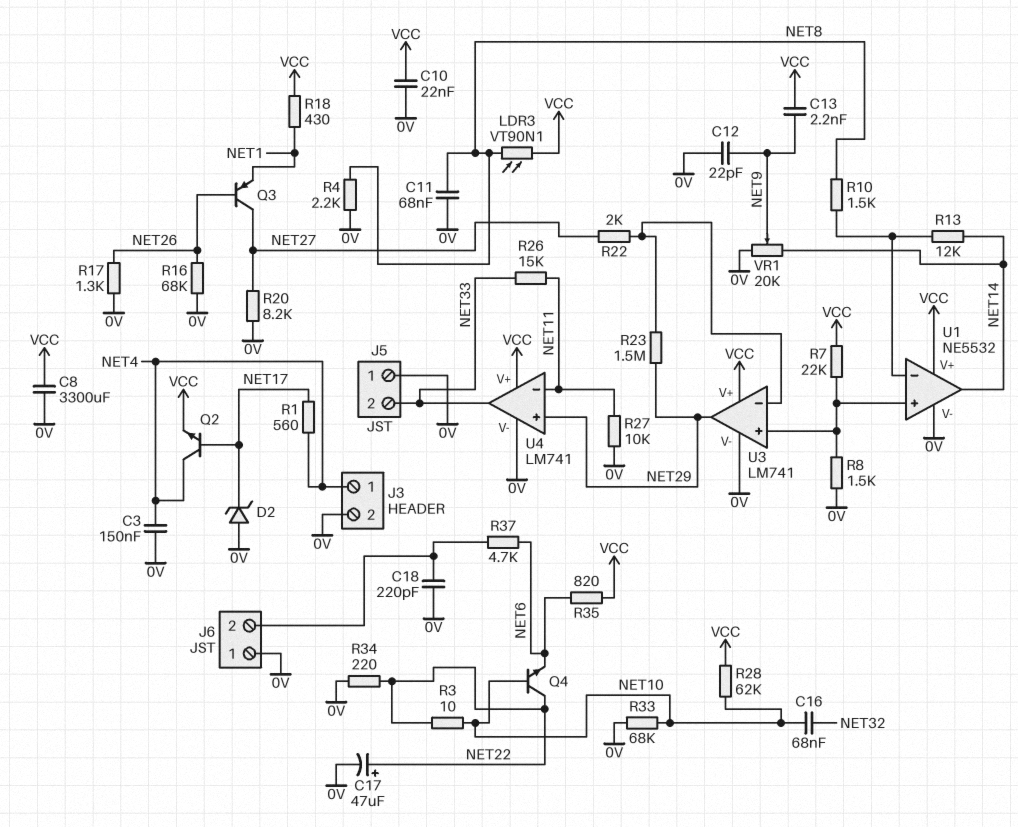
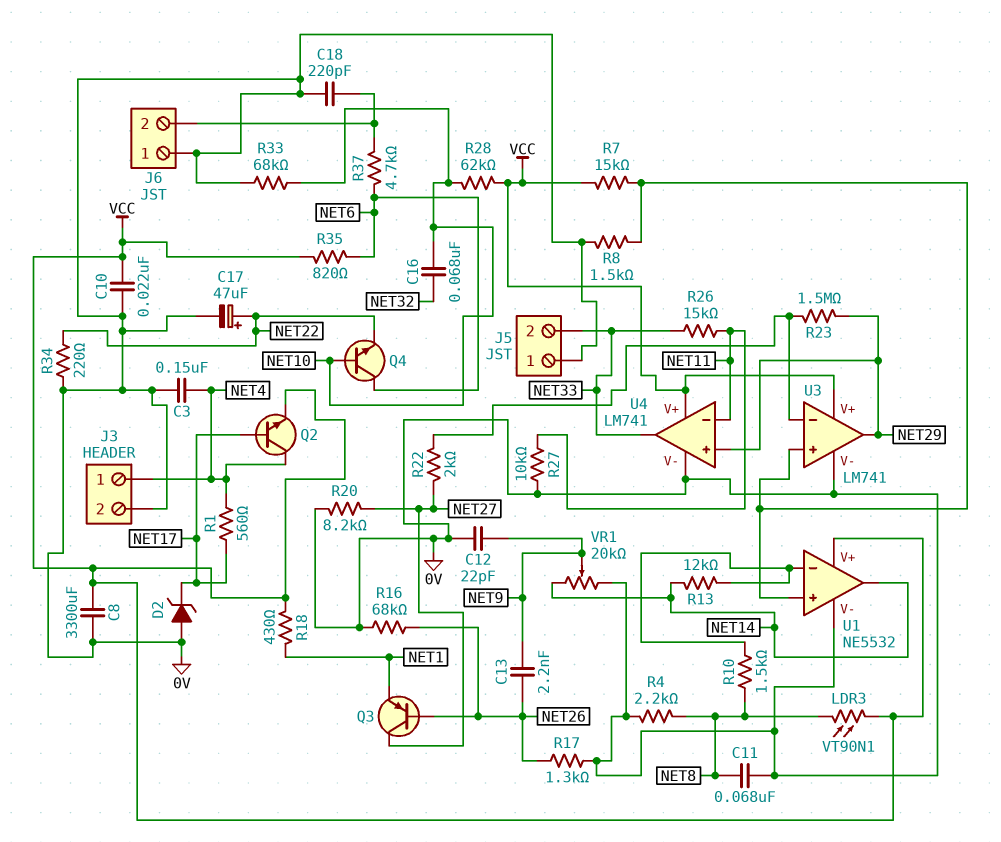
C13: 2.2nF (NET9, VCC) -> 2.2nF (NET9, NET26)
Q4: NPN (B NET10, C NET22, E NET6) -> NPN (B NET10, C NET6, E NET22)
R3: 10 (NET10, NET22) -> none
R7: 22k (U1/in+, VCC) -> 15k (U1/in+, VCC)

